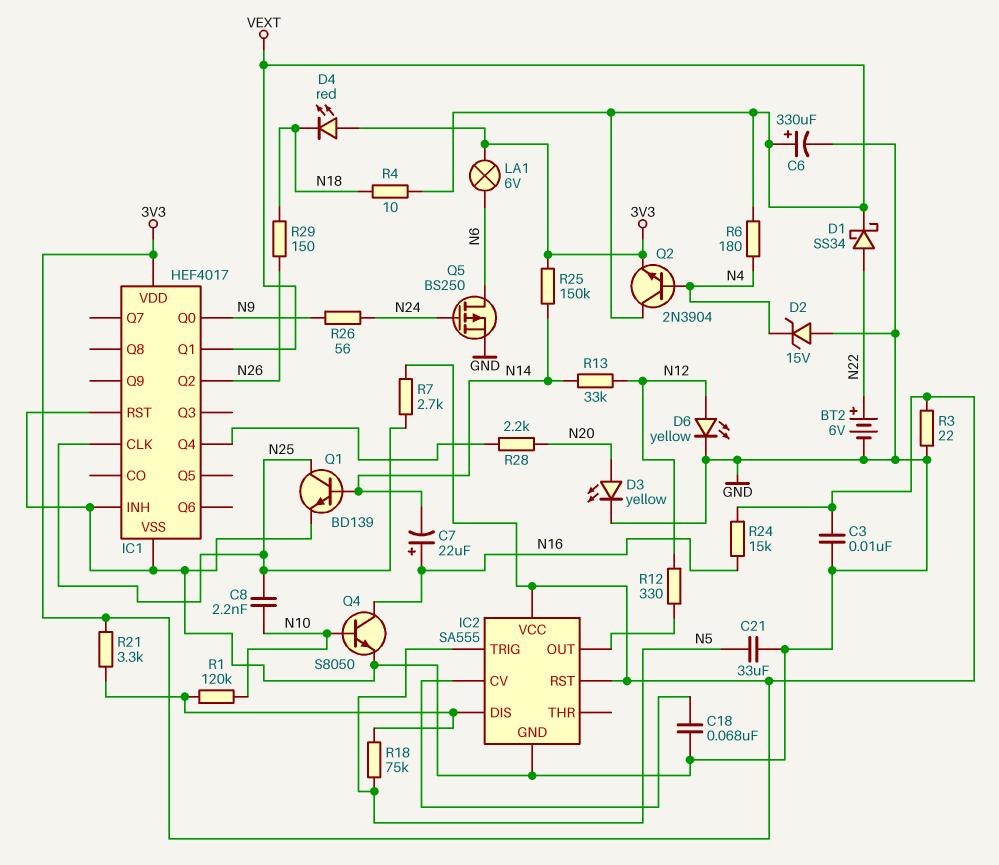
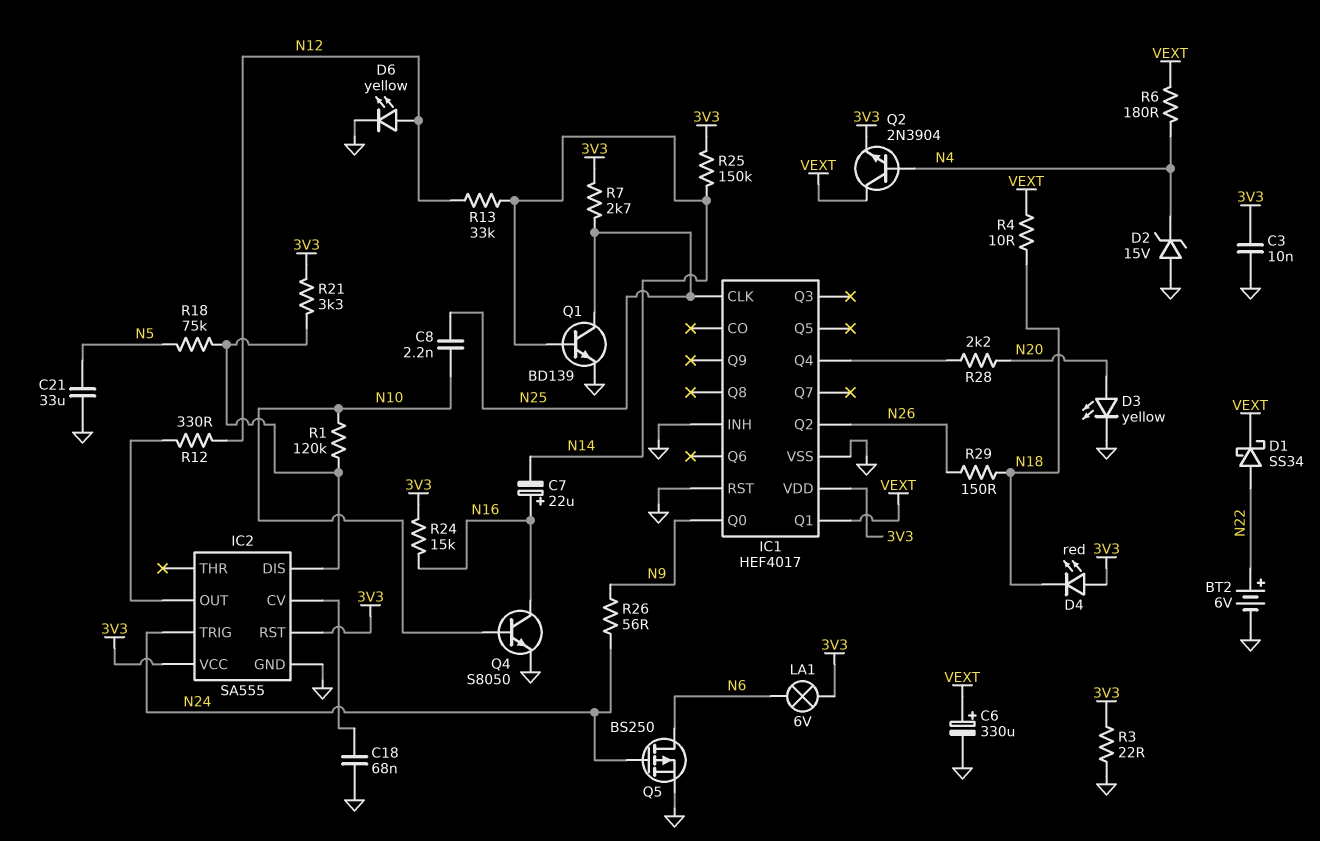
IC2 pin TRIG: N5 -> N24

